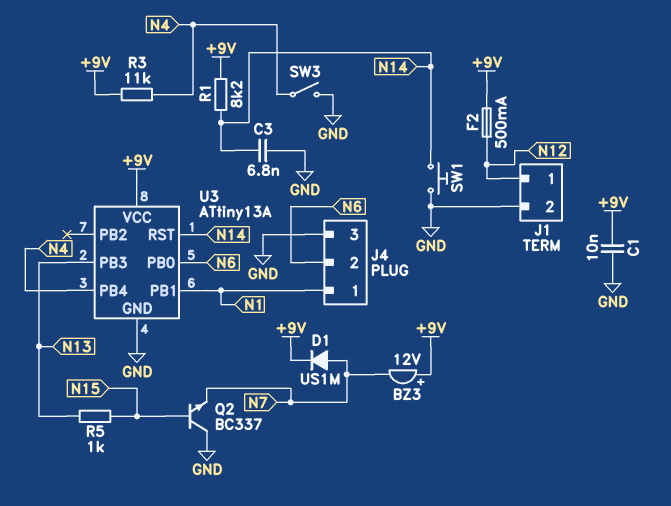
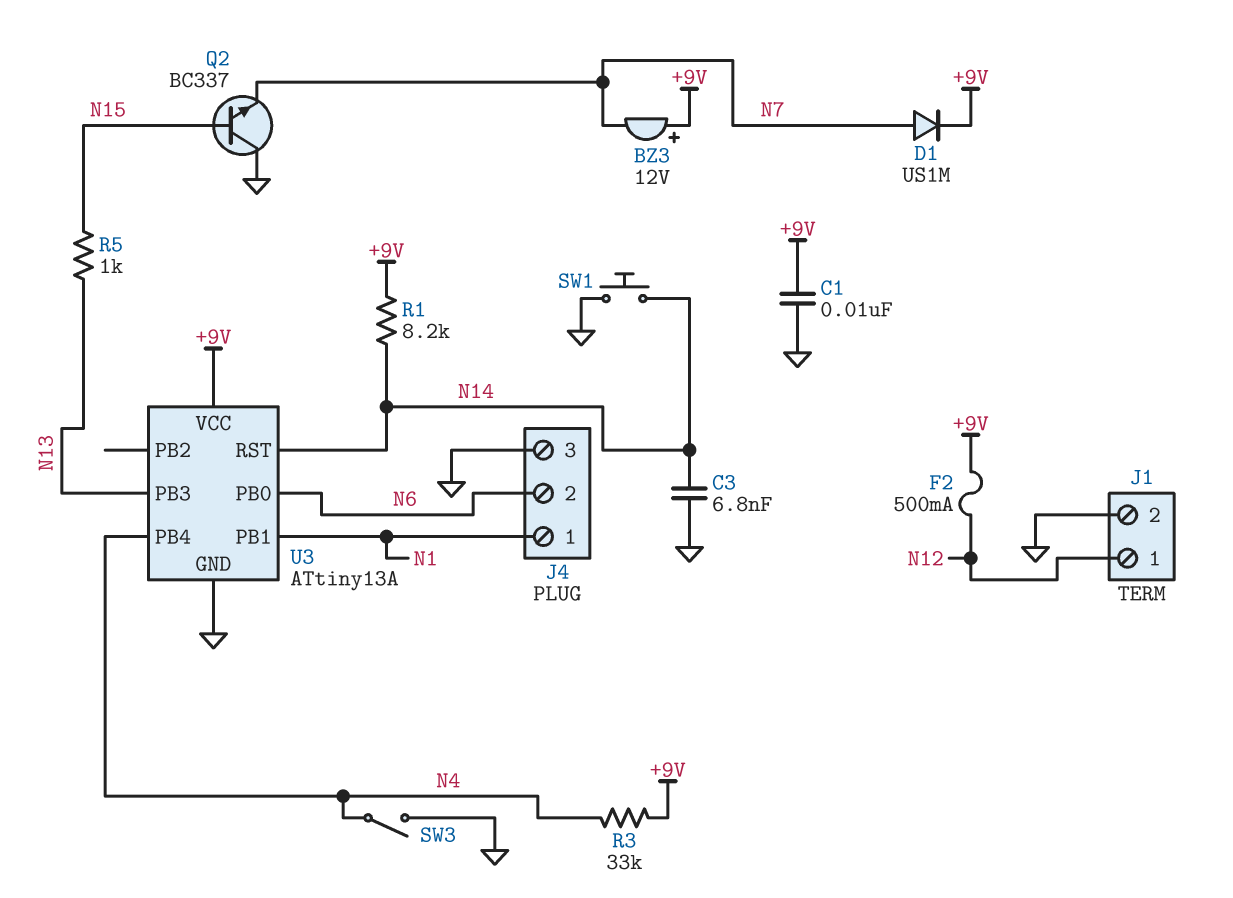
R3: 11k (+9V, N4) -> 33k (+9V, N4)

